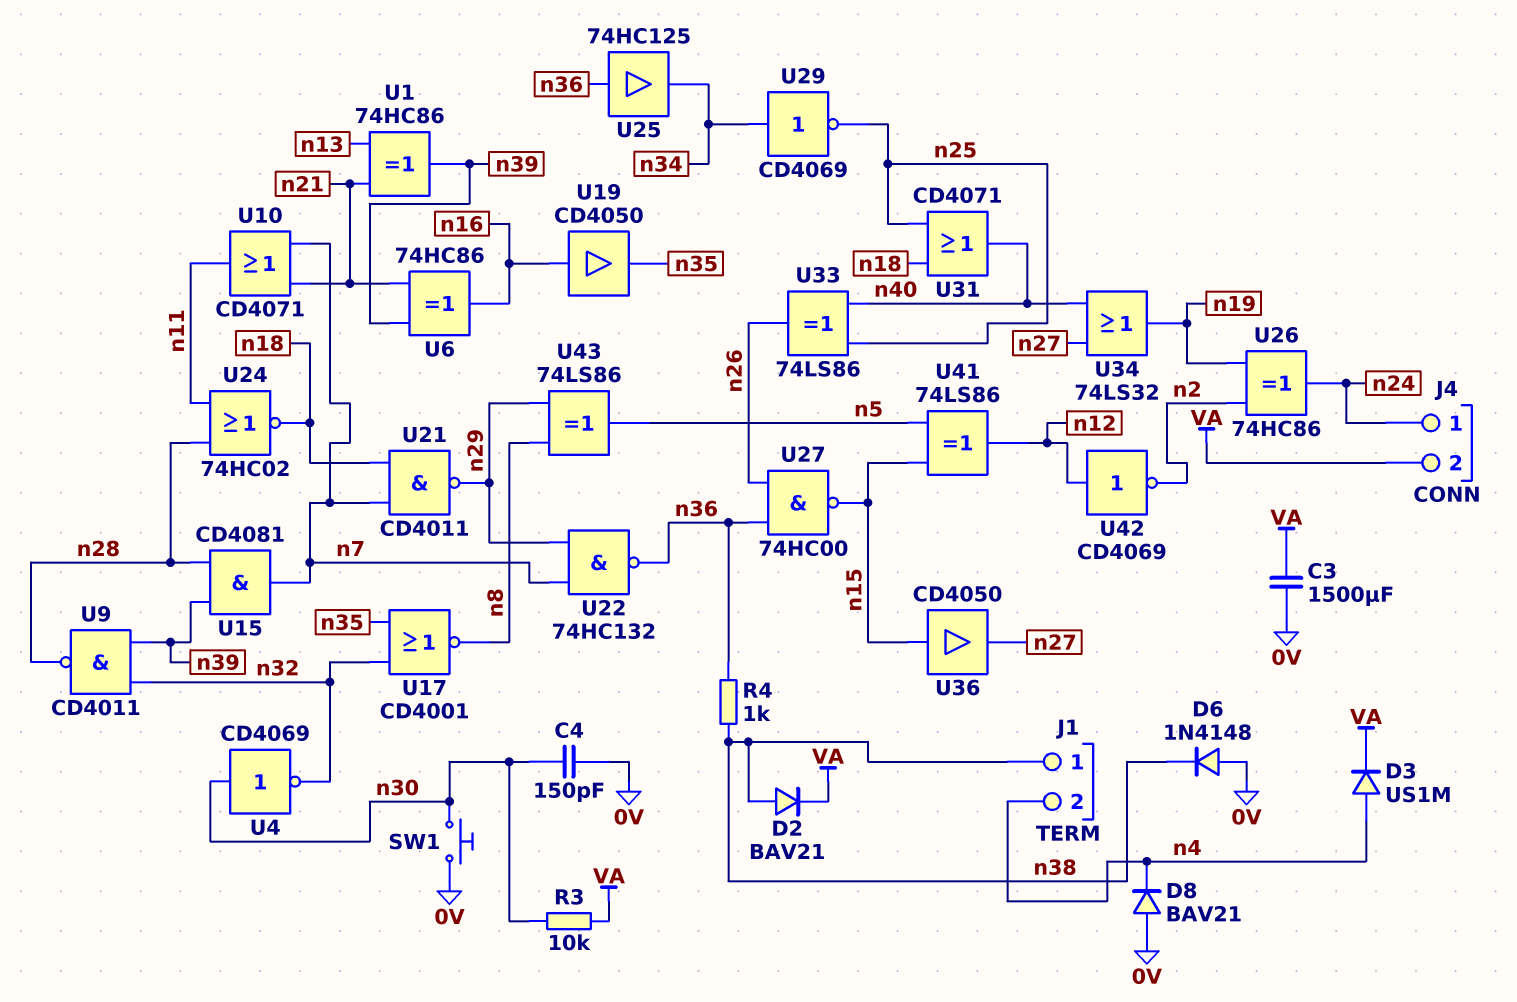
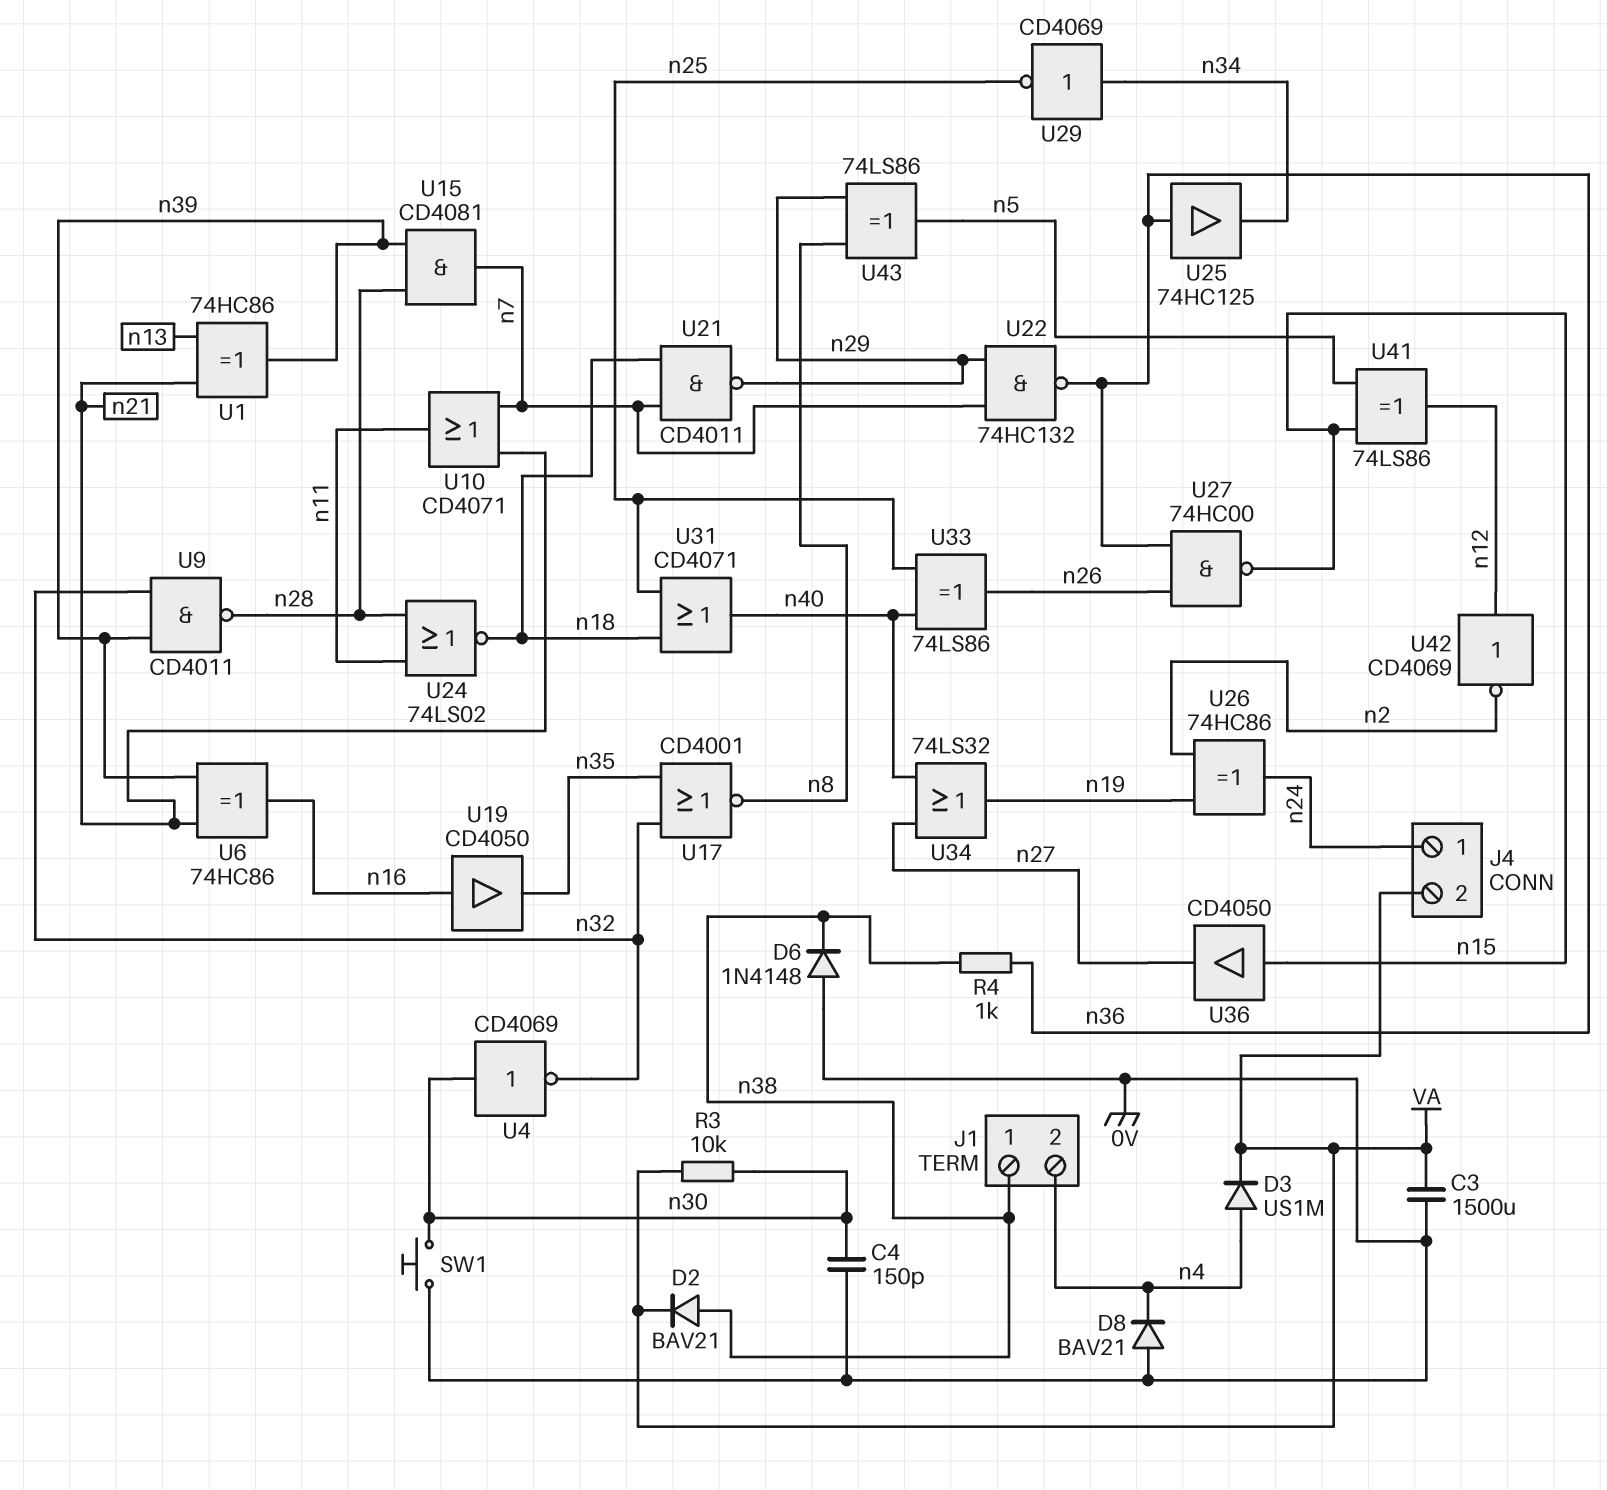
U24: NOR 74HC02 (in n11, in n28, out n18) -> NOR 74LS02 (in n11, in n28, out n18)

